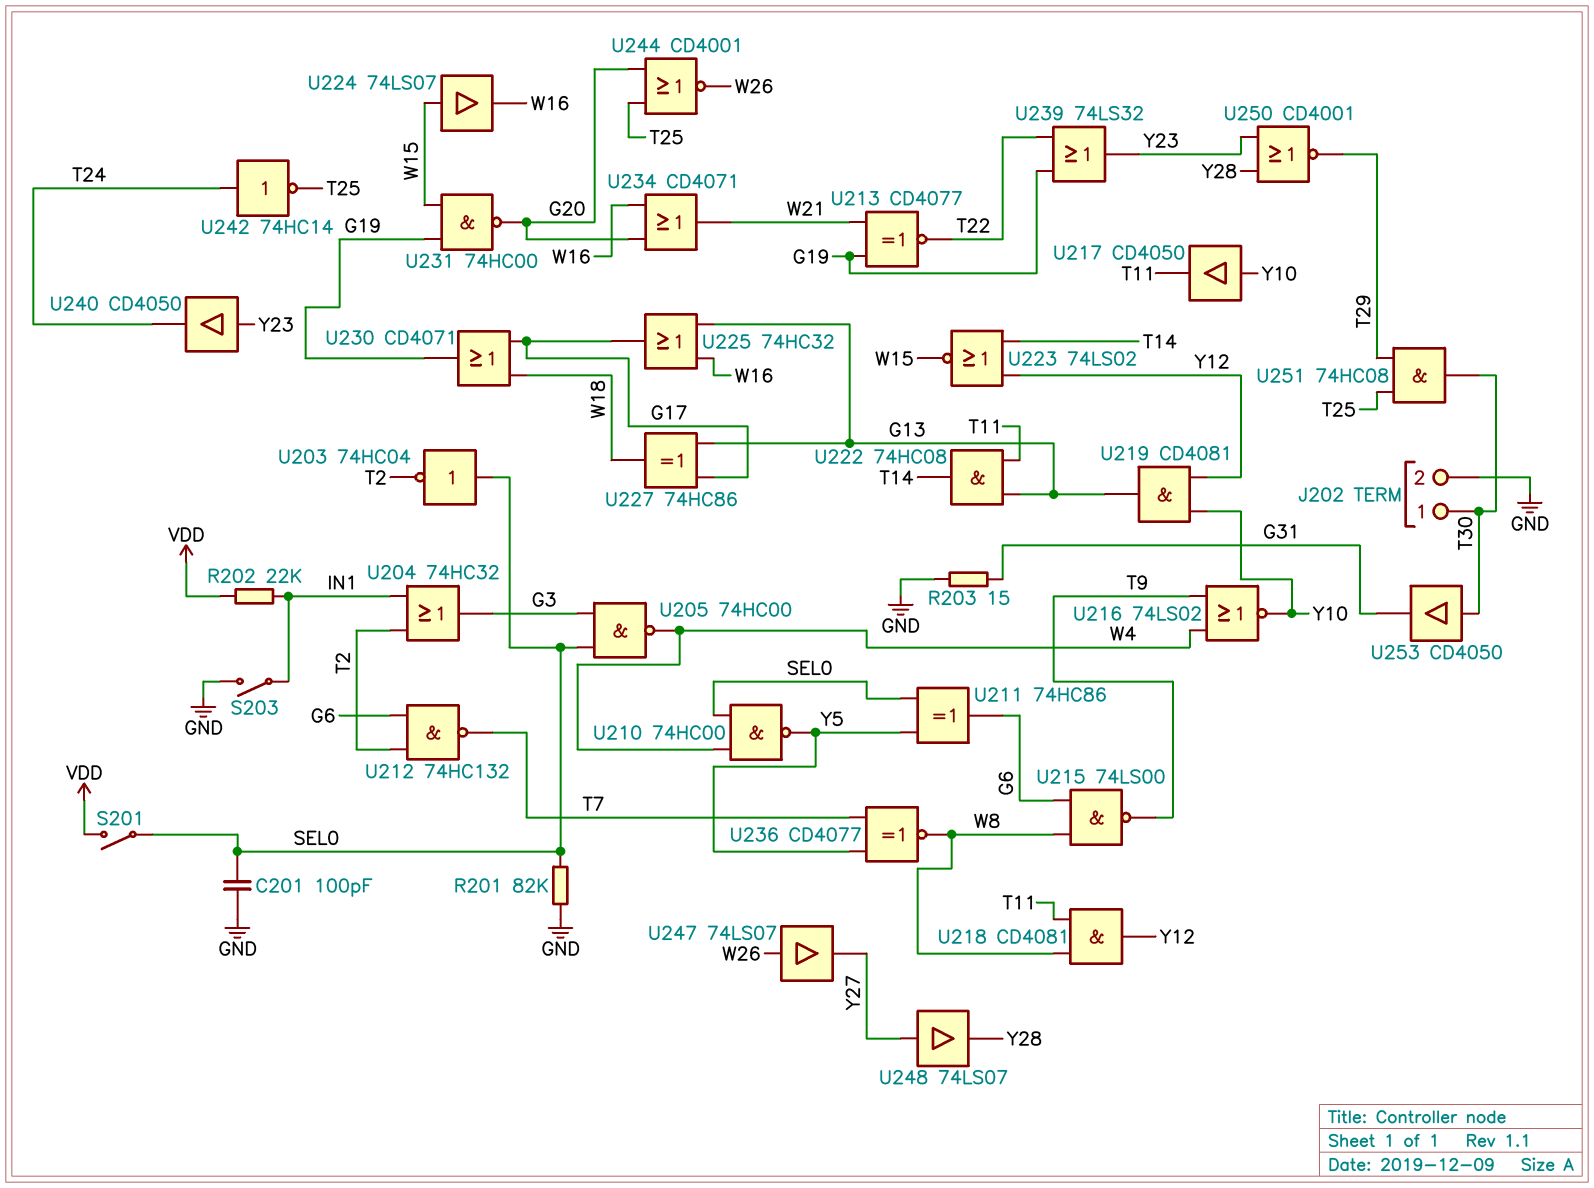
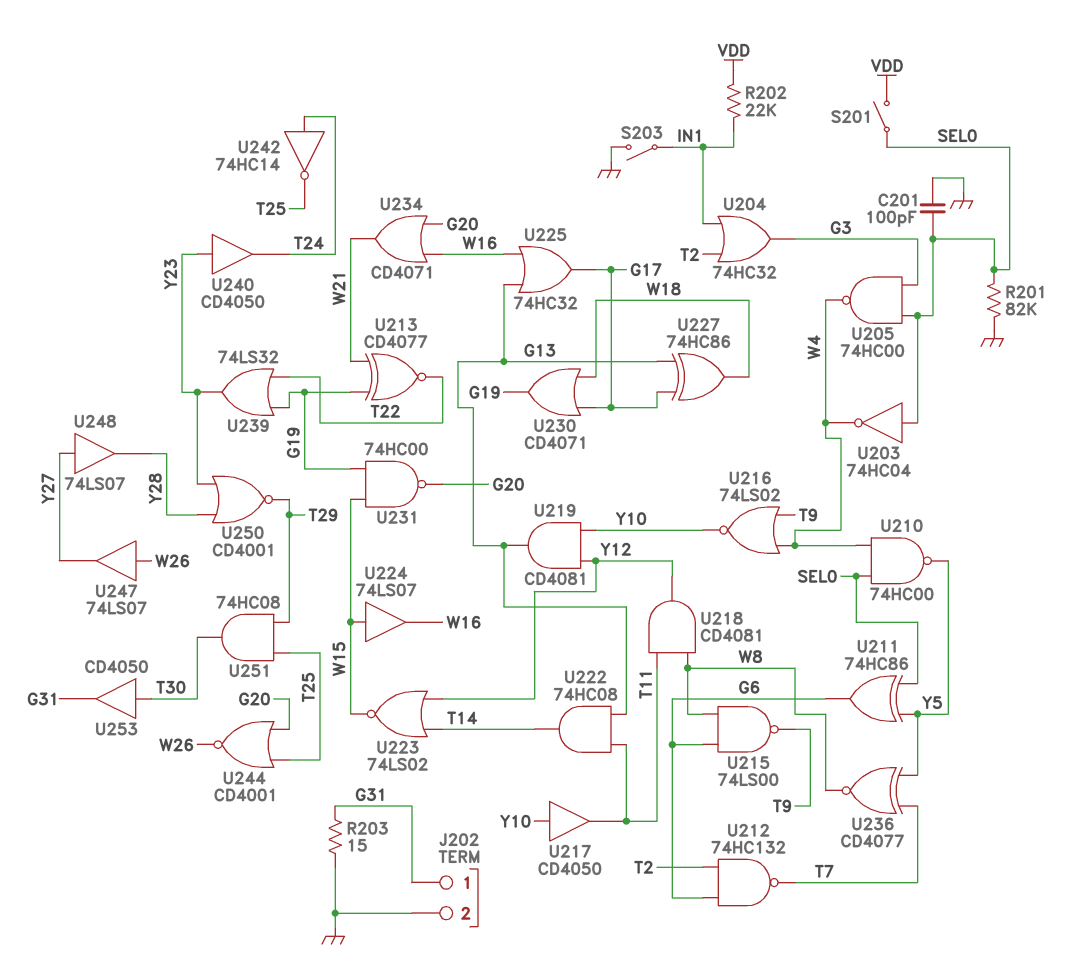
J202 pin 1: T30 -> G31
U203: NOT 74HC04 (in SEL0, out T2) -> NOT 74HC04 (in SEL0, out W4)

